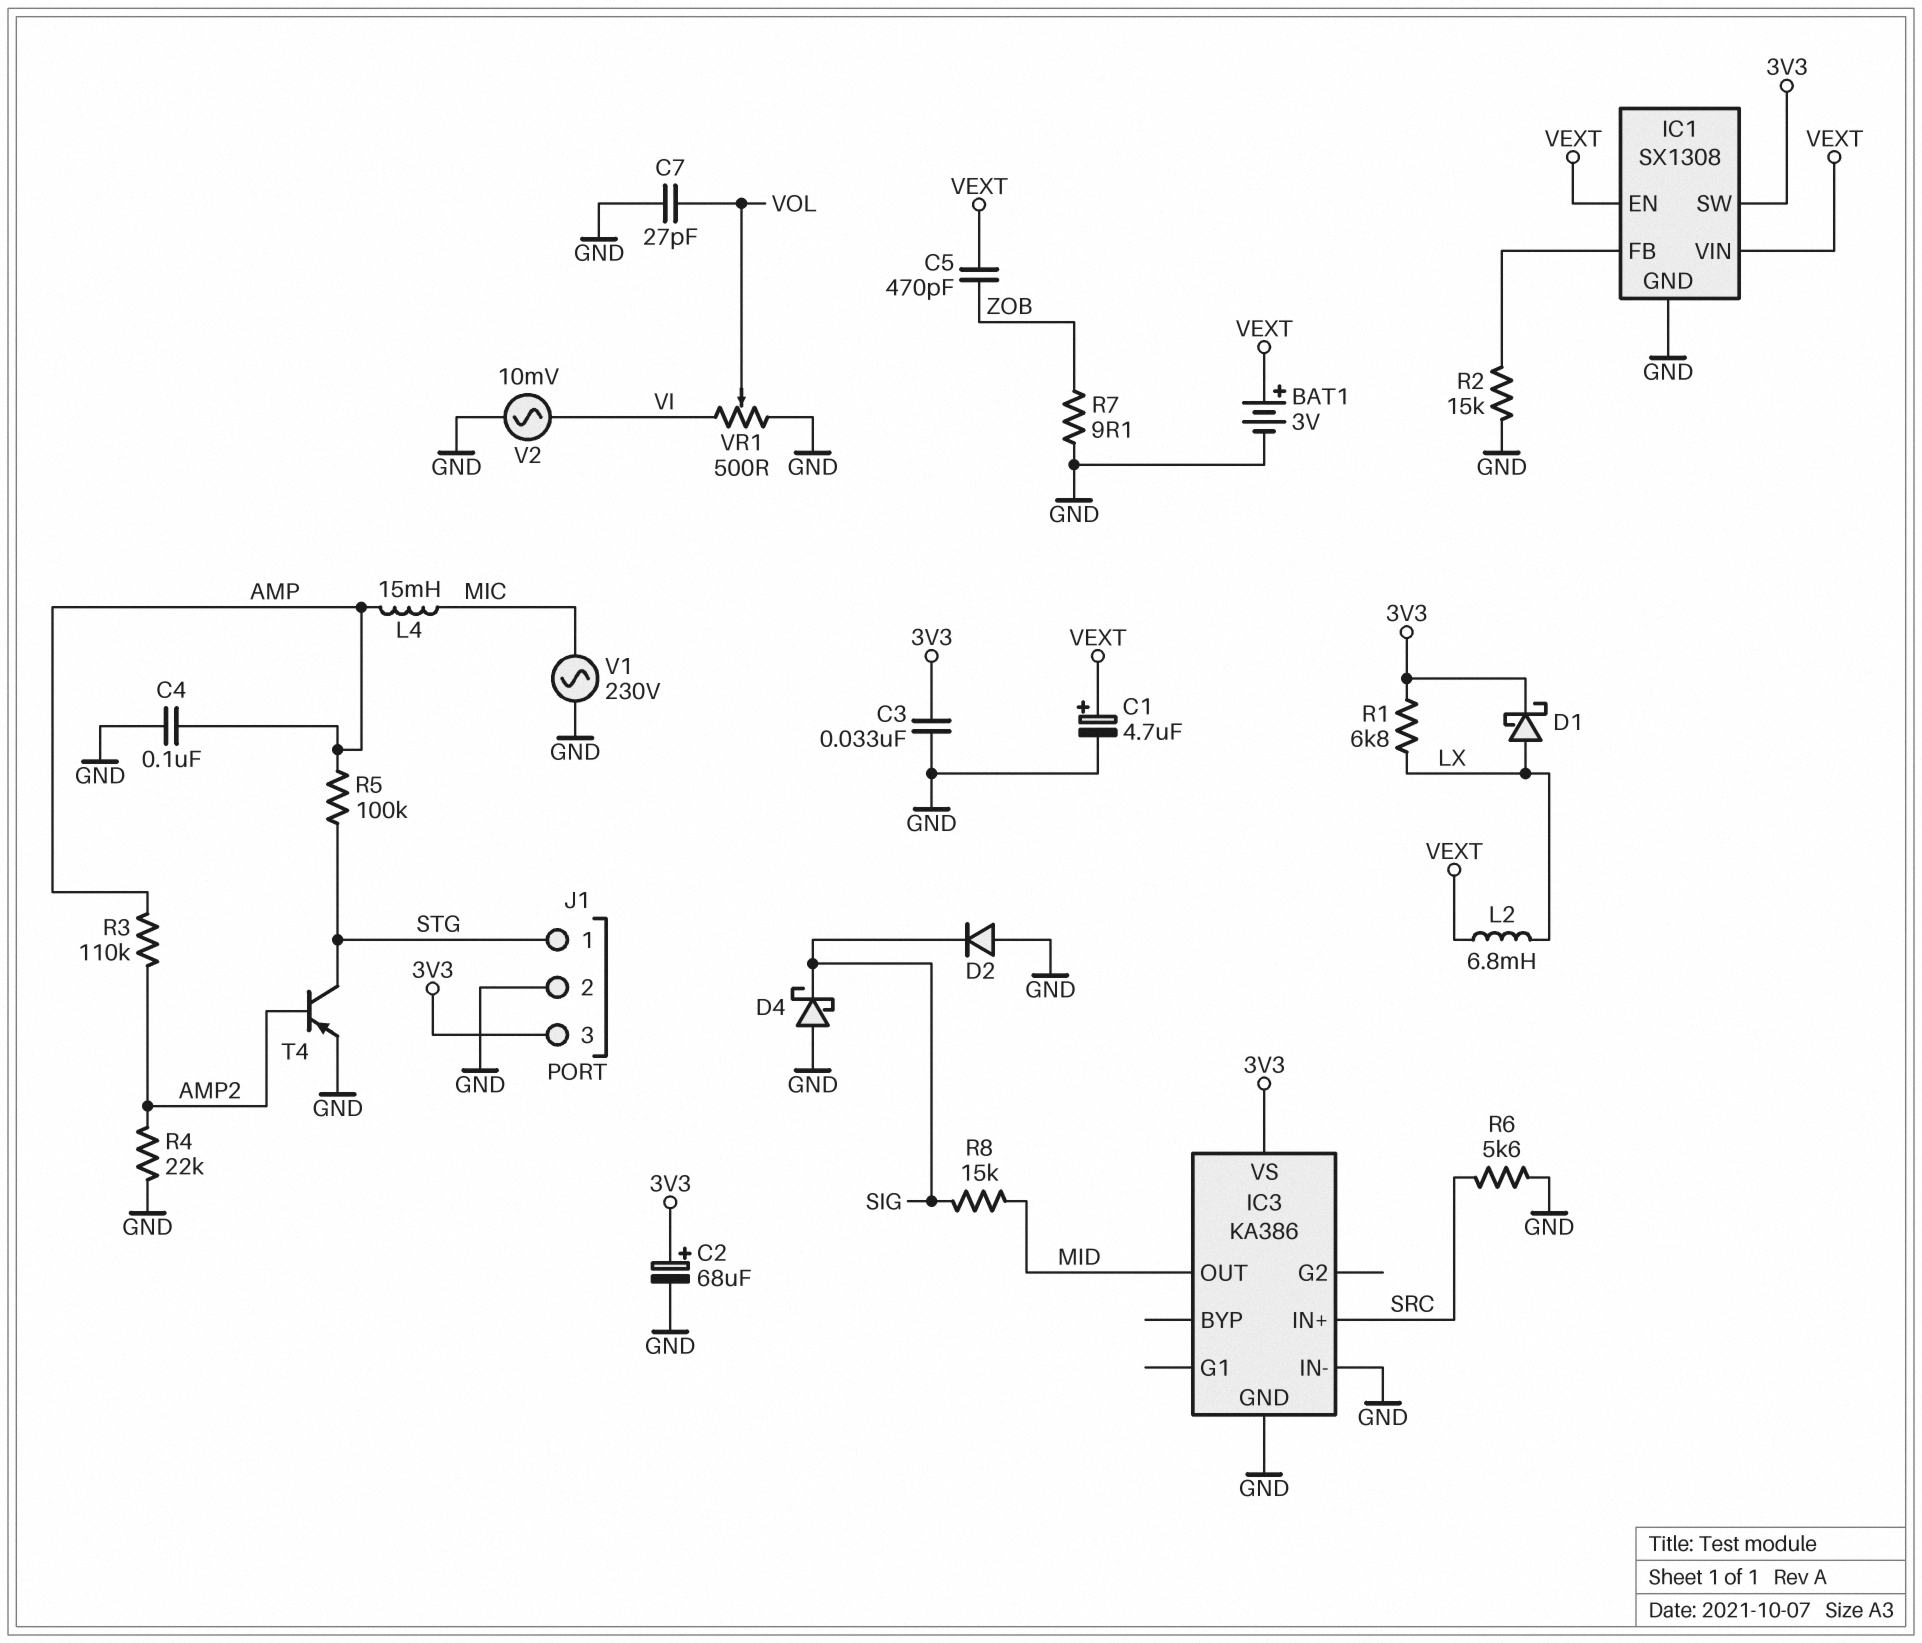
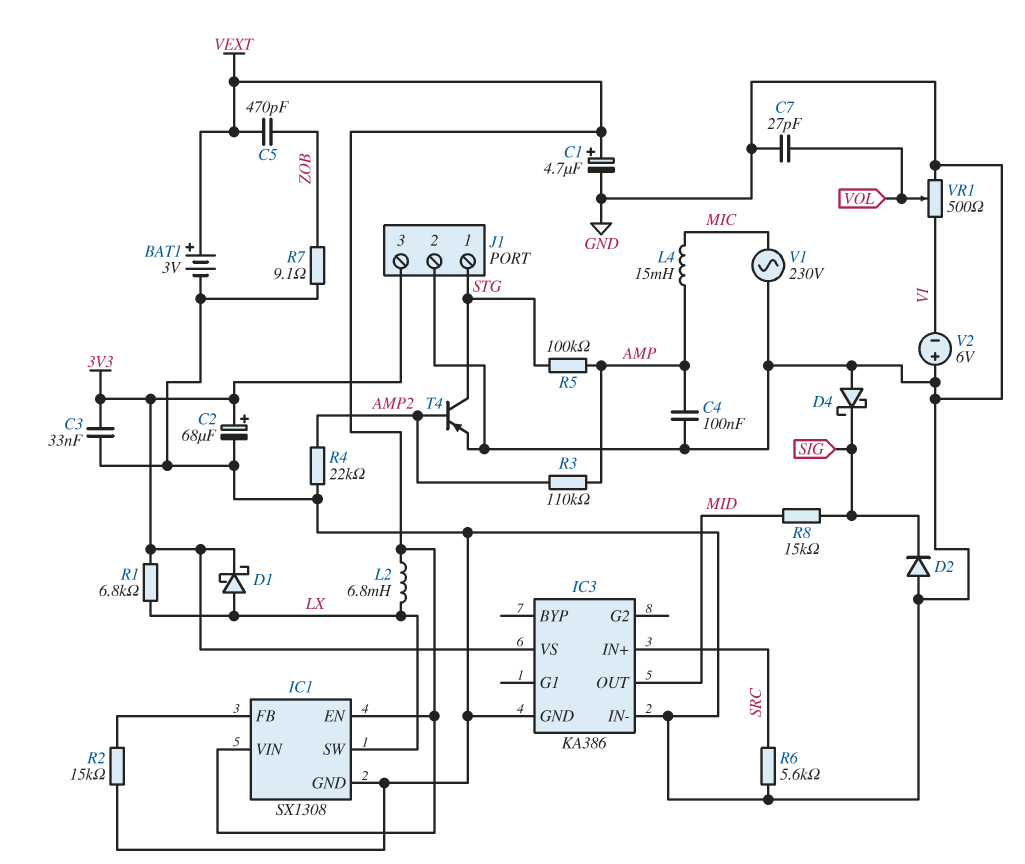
IC1 pin SW: 3V3 -> LX
V2: AC 10mV (GND, VI) -> 6V (plus GND, minus VI)

